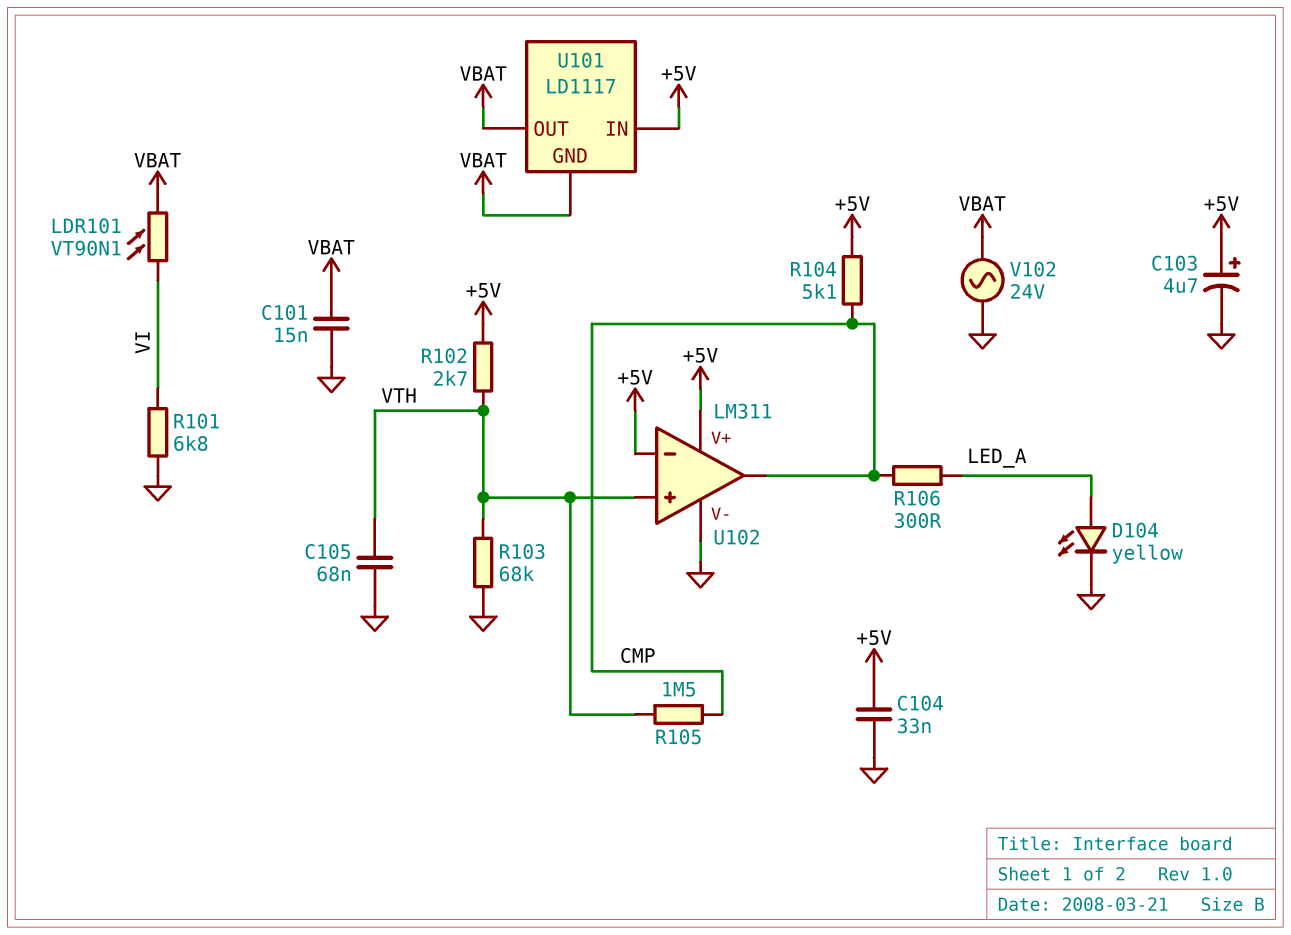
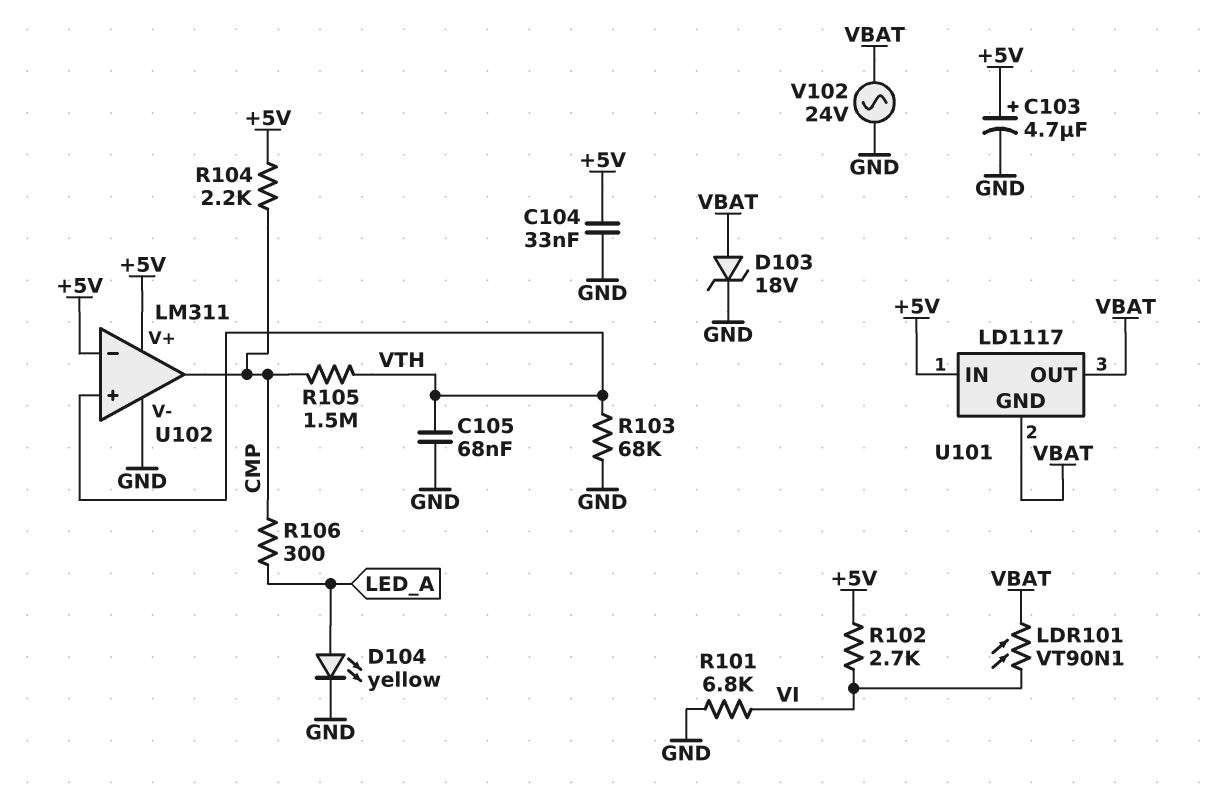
C101: 15nF (GND, VBAT) -> none
D103: none -> zener 18V (A VBAT, K GND)
R102: 2.7k (+5V, VTH) -> 2.7k (+5V, VI)
R104: 5.1k (+5V, CMP) -> 2.2k (+5V, CMP)

